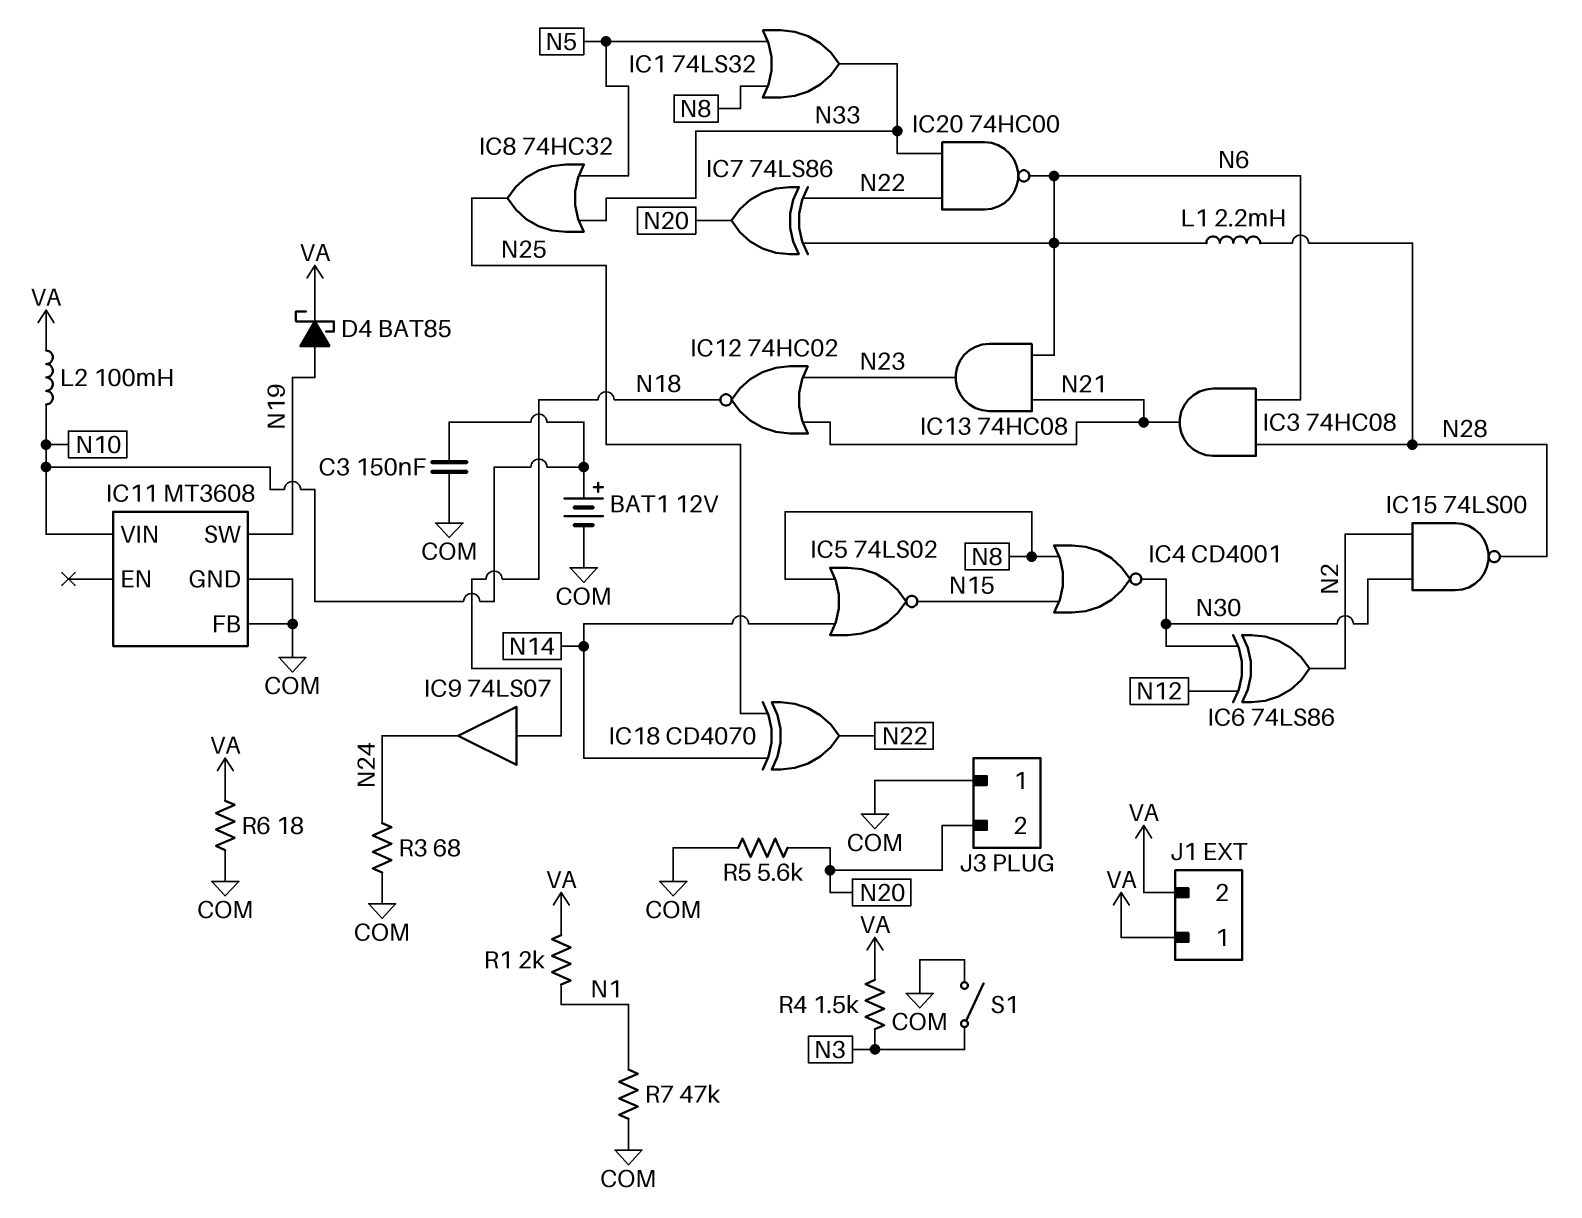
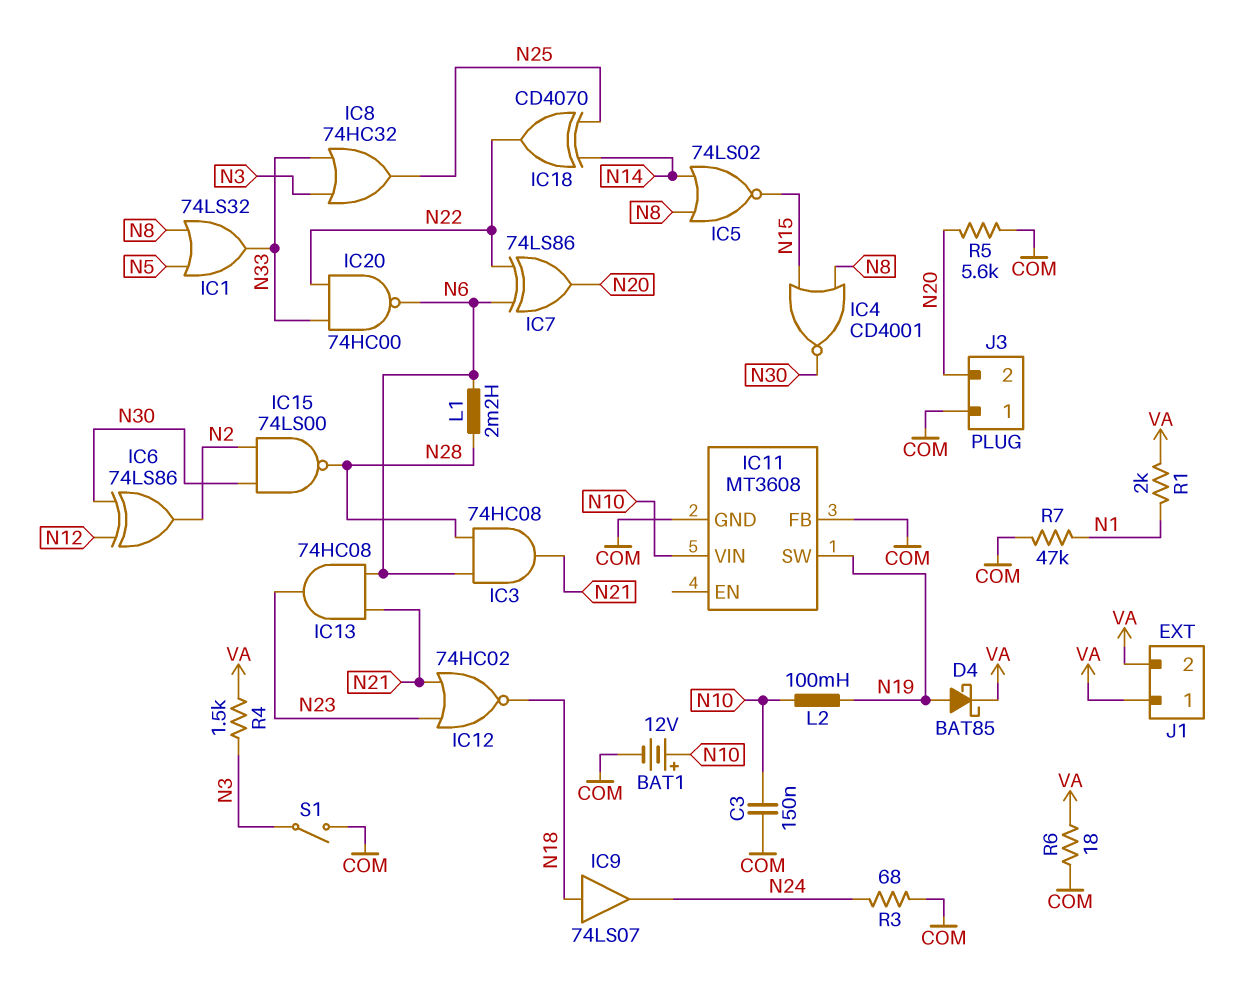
IC8: OR 74HC32 (in N5, in N33, out N25) -> OR 74HC32 (in N3, in N33, out N25)
L2: 100mH (N10, VA) -> 100mH (N10, N19)

